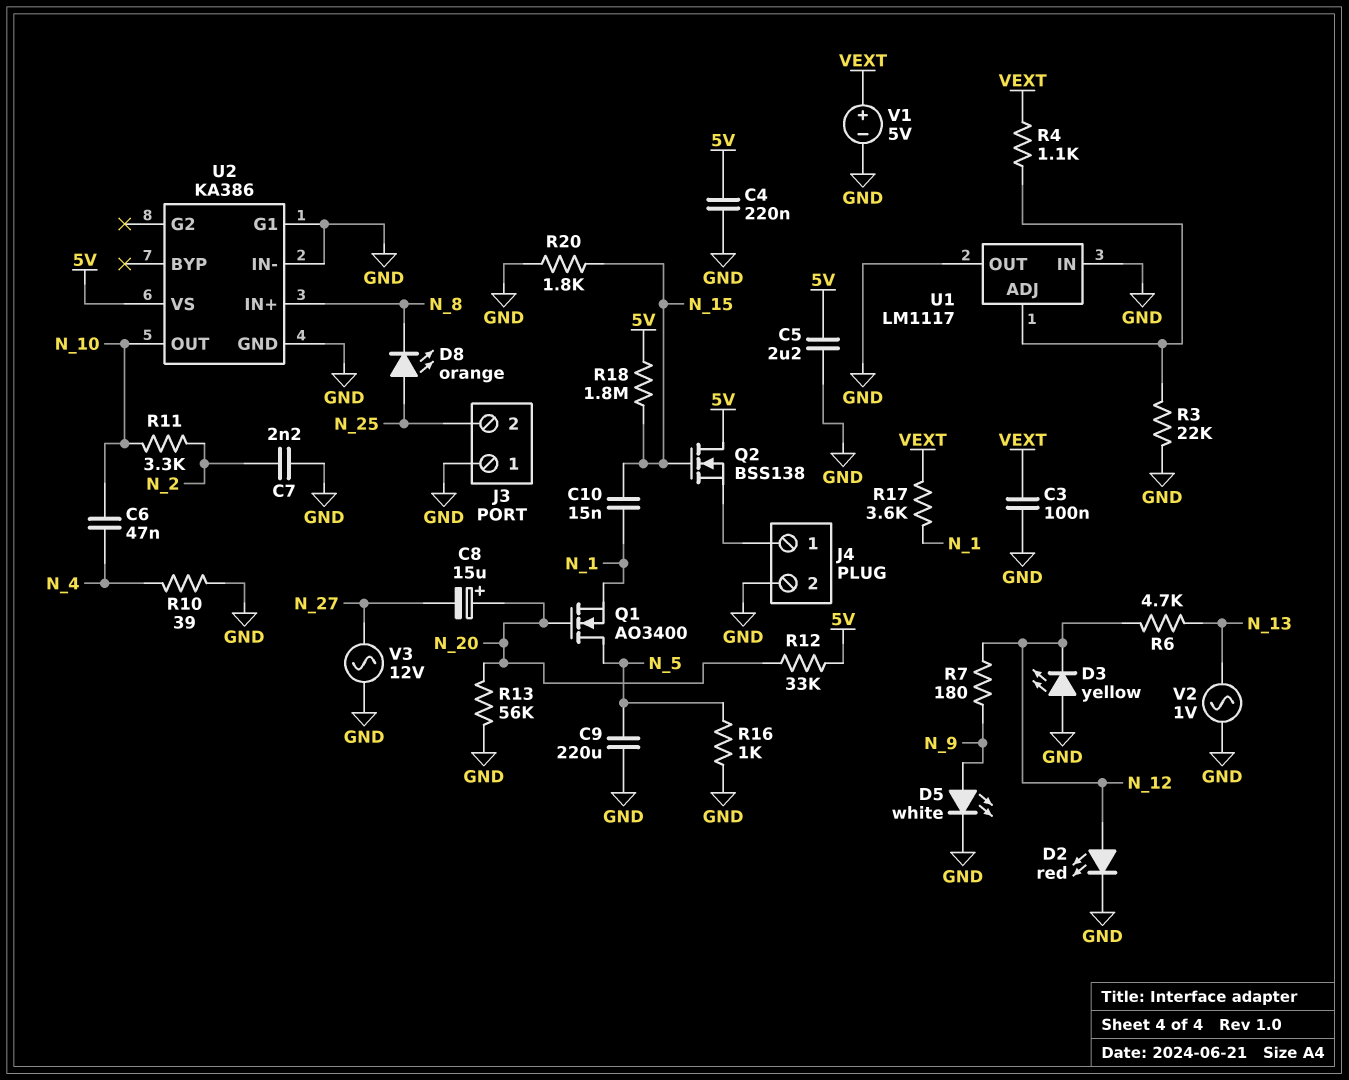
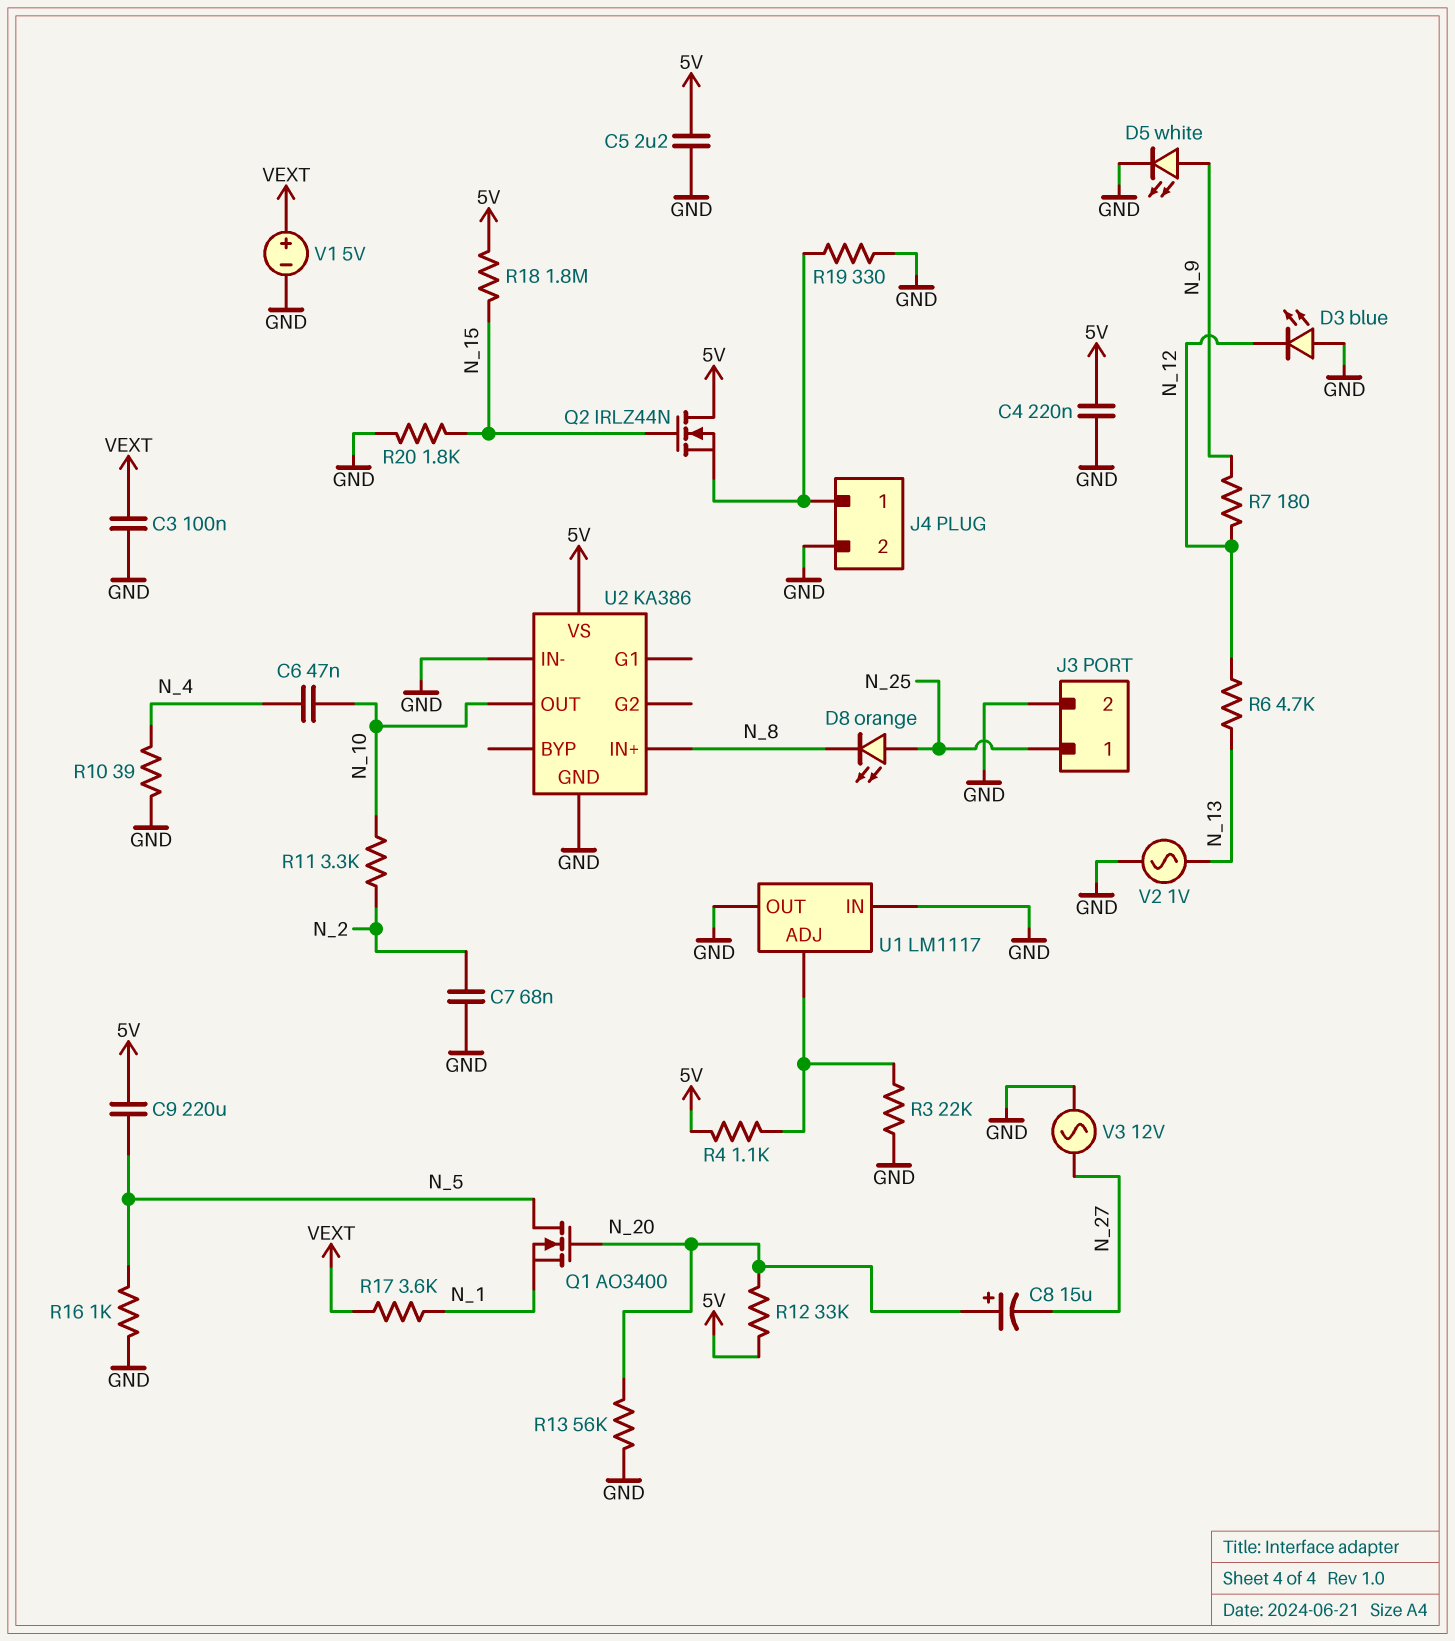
C7: 2.2nF (GND, N_2) -> 68nF (GND, N_2)
C9: 220uF (GND, N_5) -> 220uF (5V, N_5)
C10: 15nF (N_1, N_15) -> none
D2: LED red (A N_12, K GND) -> none
D3: LED yellow (A GND, K N_12) -> LED blue (A GND, K N_12)
J3 pin 1: GND -> N_25
J3 pin 2: N_25 -> GND
Q2: NMOS BSS138 (G N_15, D 5V, S J4/1) -> NMOS IRLZ44N (G N_15, D 5V, S J4/1)
R4: 1.1k (U1/ADJ, VEXT) -> 1.1k (5V, U1/ADJ)
R19: none -> 330 (GND, J4/1)
U2 pin G1: GND -> none

